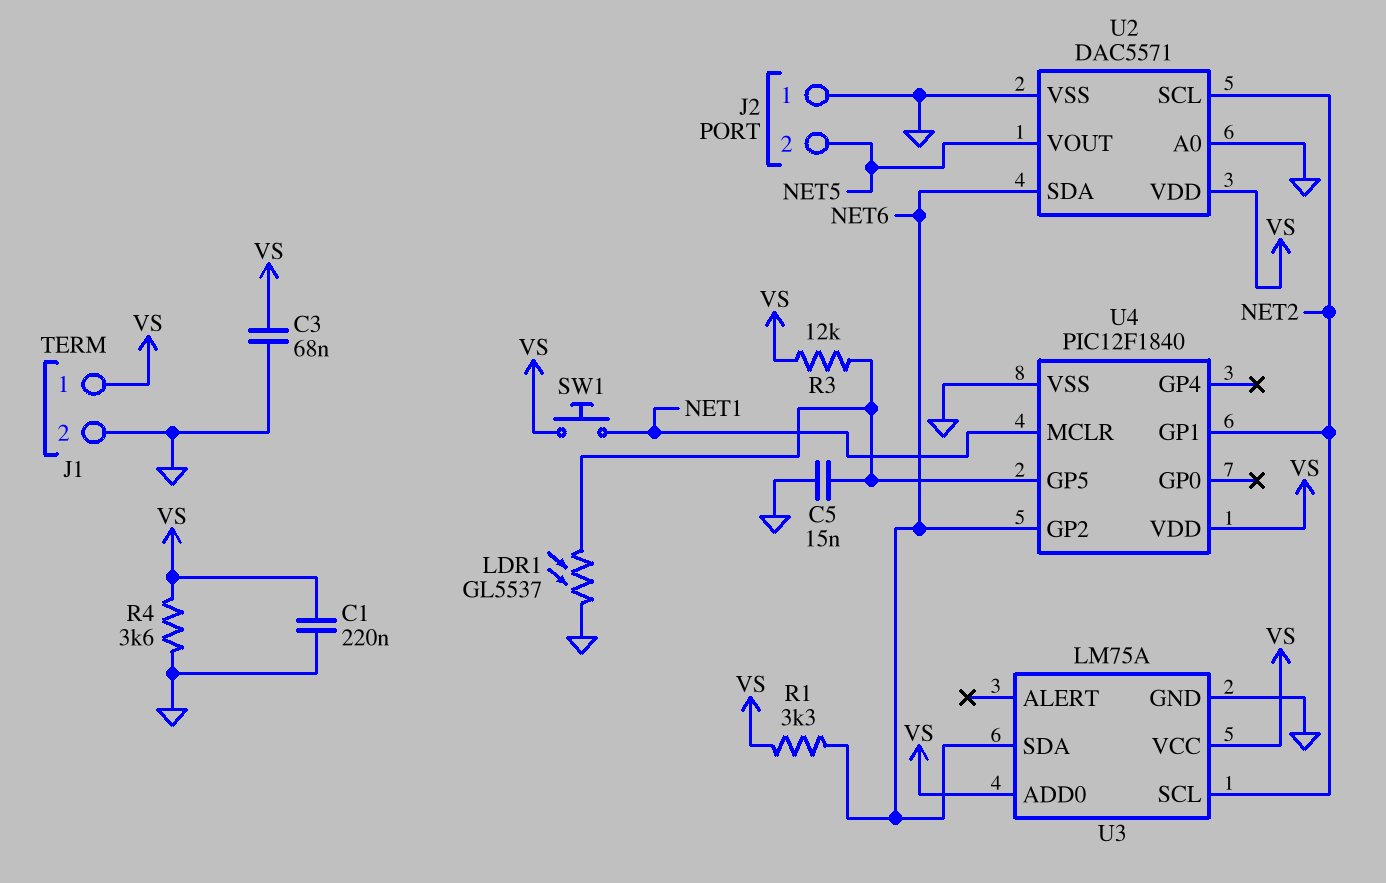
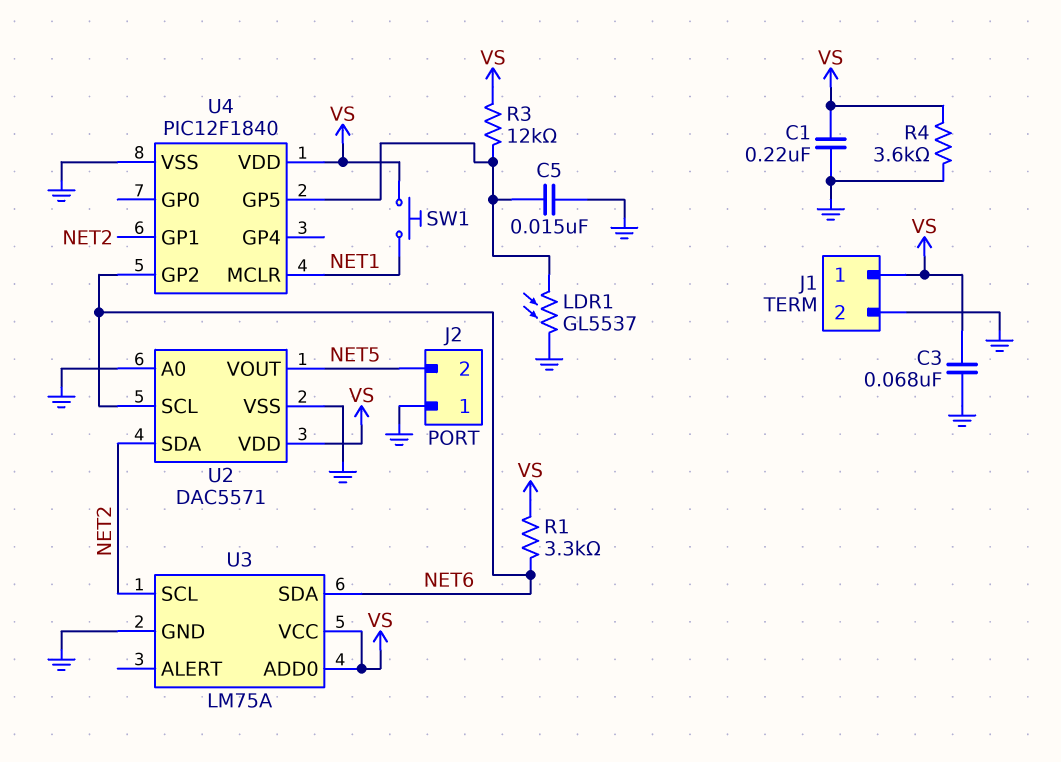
U2 pin SCL: NET2 -> NET6
U2 pin SDA: NET6 -> NET2

